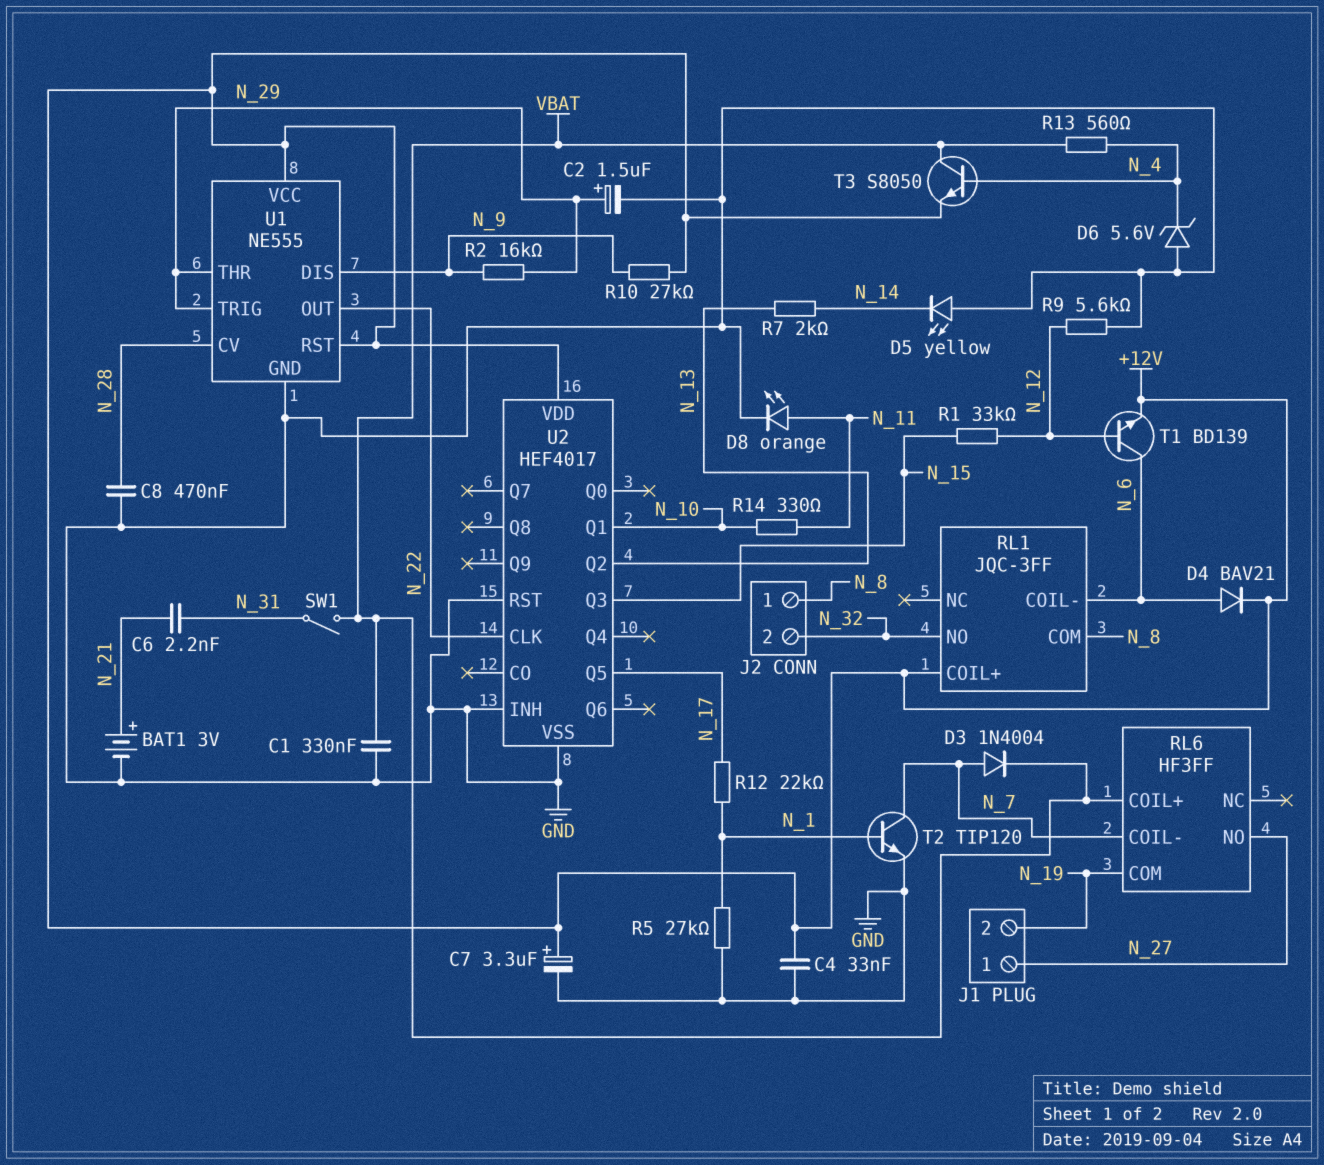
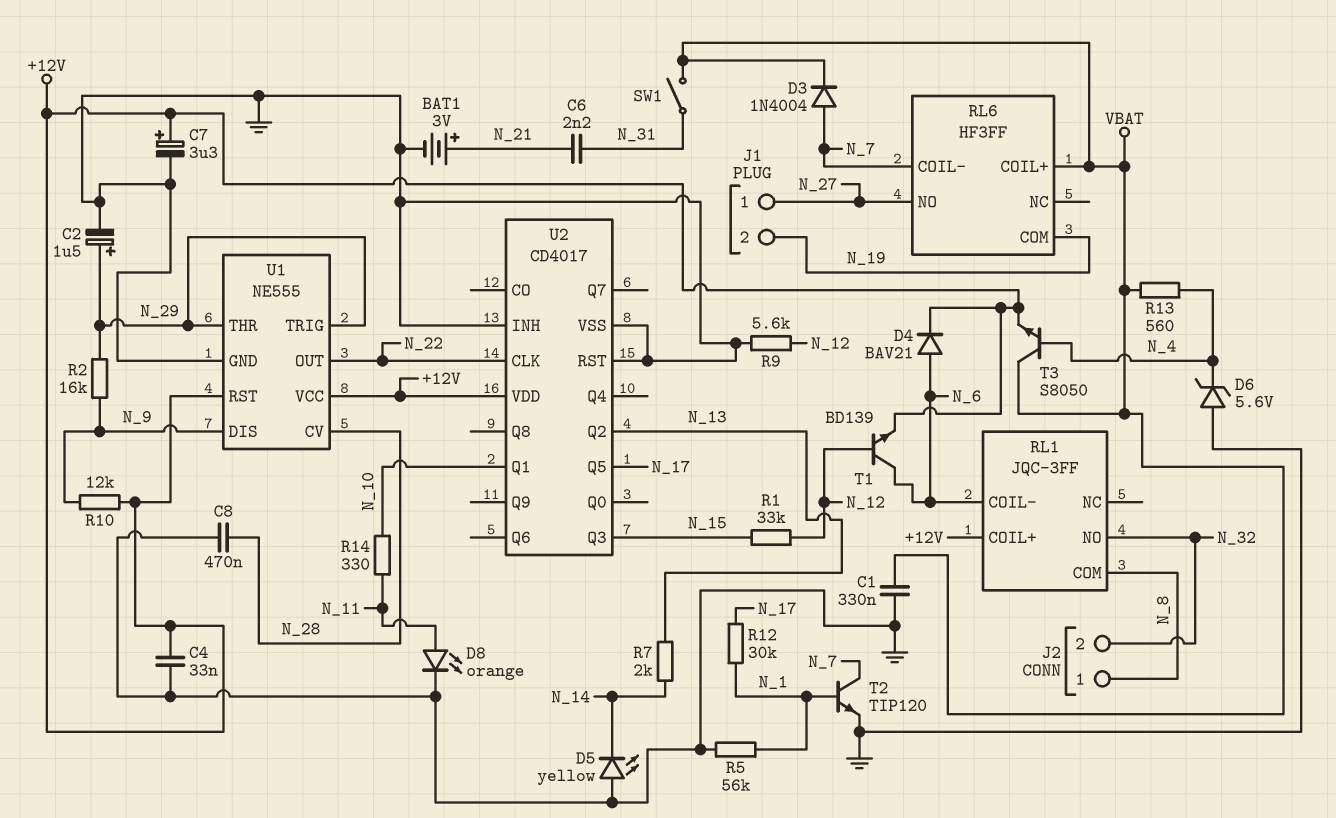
R5: 27k (GND, N_1) -> 56k (GND, N_1)
R10: 27k (+12V, N_9) -> 12k (+12V, N_9)
R12: 22k (N_1, N_17) -> 30k (N_1, N_17)
U2: HEF4017 -> CD4017

